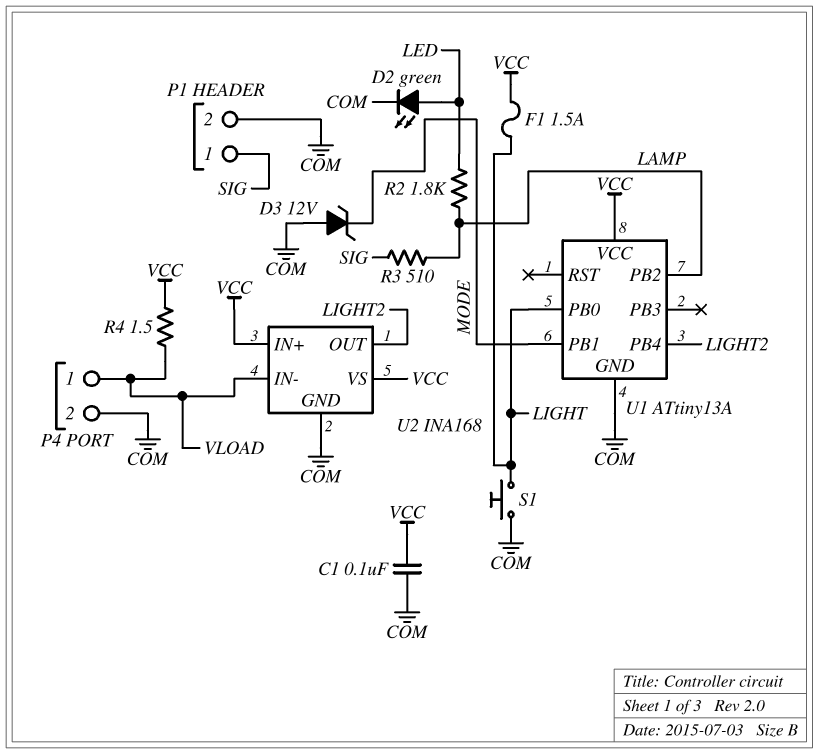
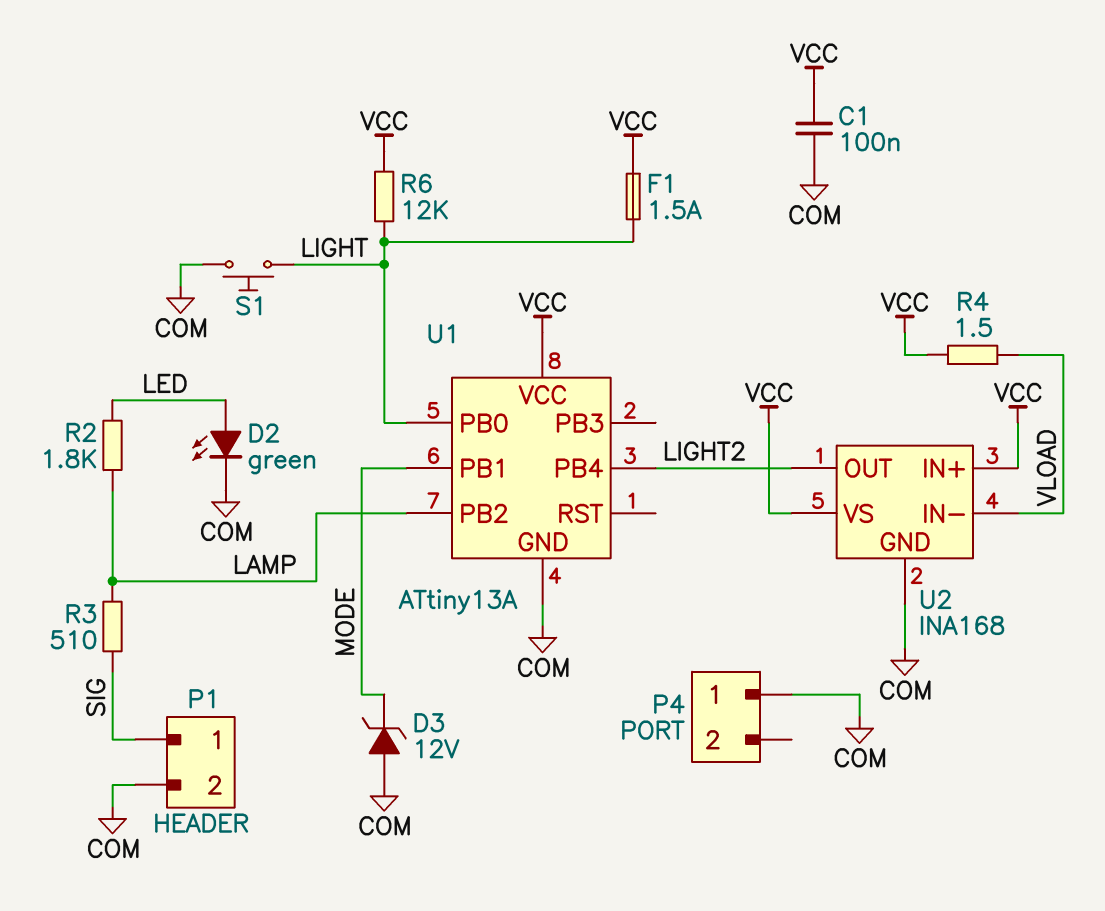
P4 pin 1: VLOAD -> COM
P4 pin 2: COM -> none
R6: none -> 12k (LIGHT, VCC)

